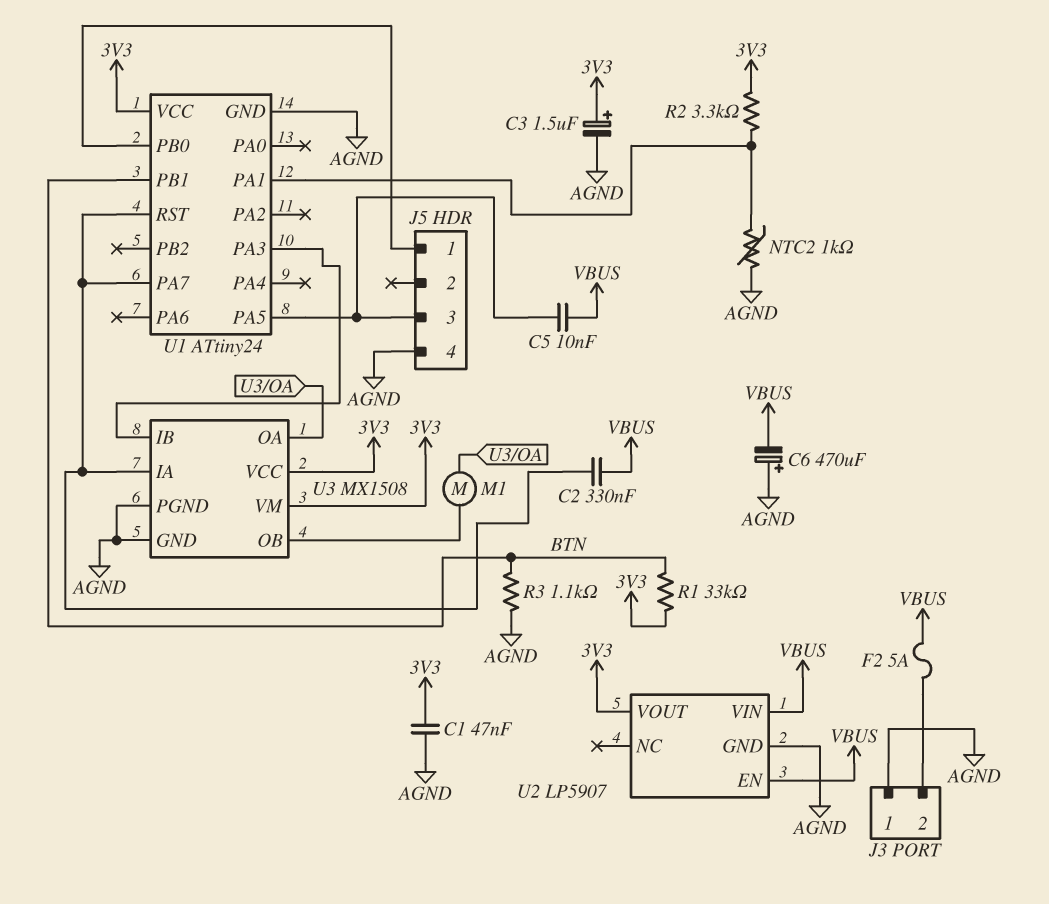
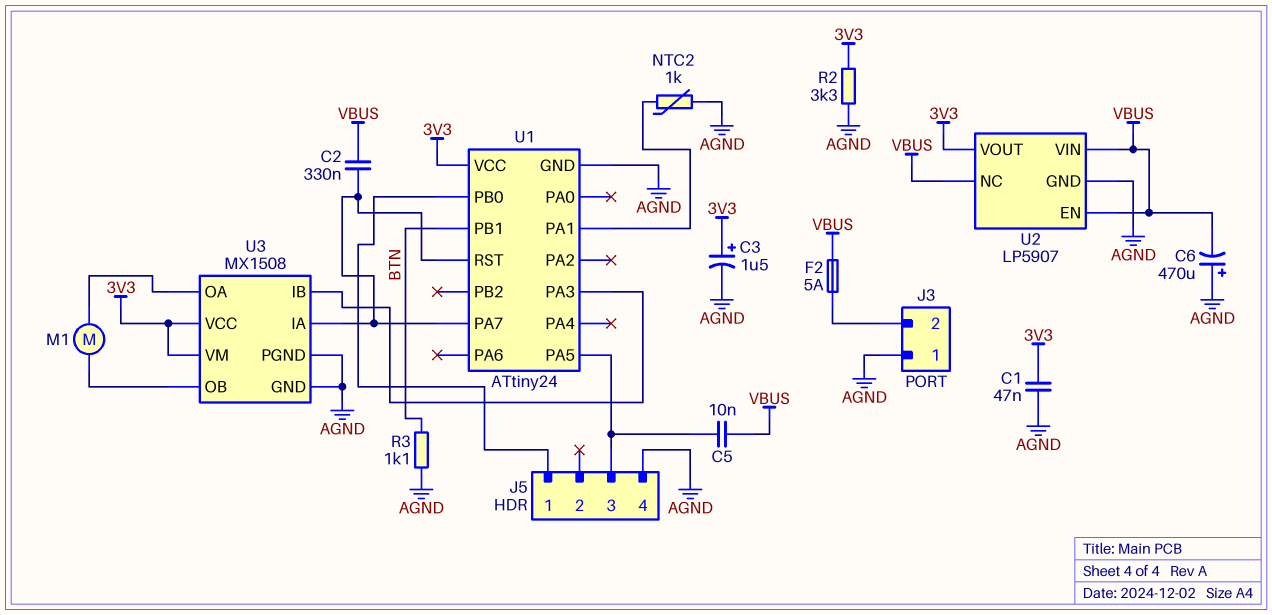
R1: 33k (3V3, BTN) -> none
R2: 3.3k (3V3, U1/PA1) -> 3.3k (3V3, AGND)
U2 pin NC: none -> VBUS

